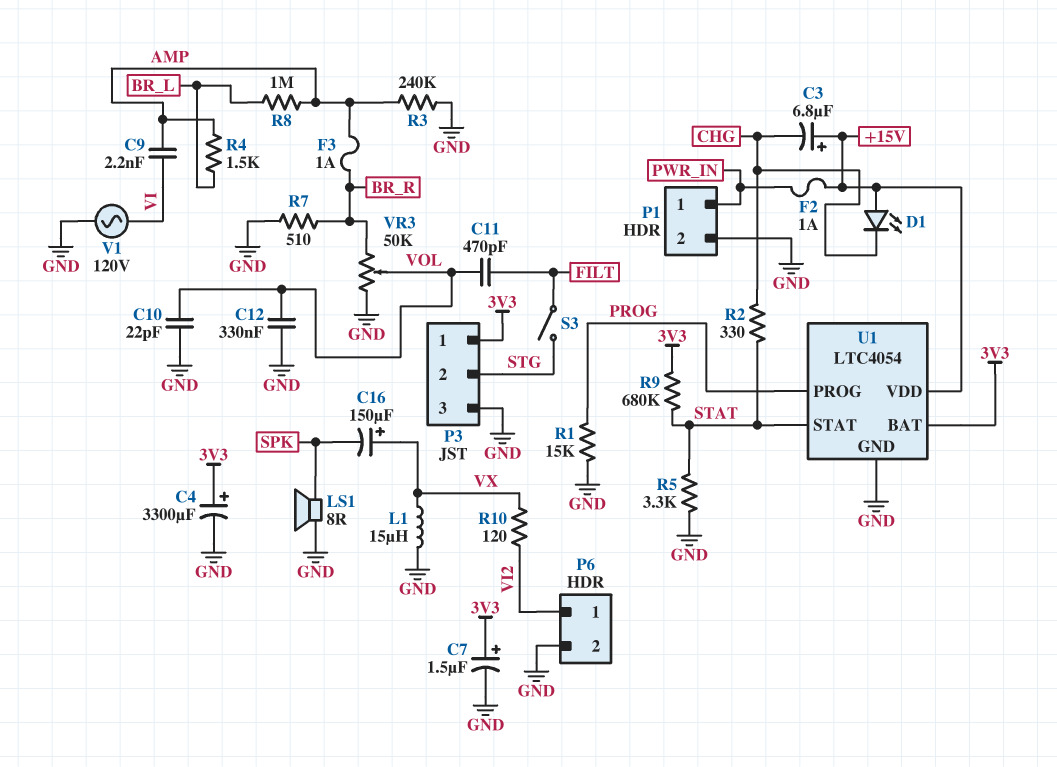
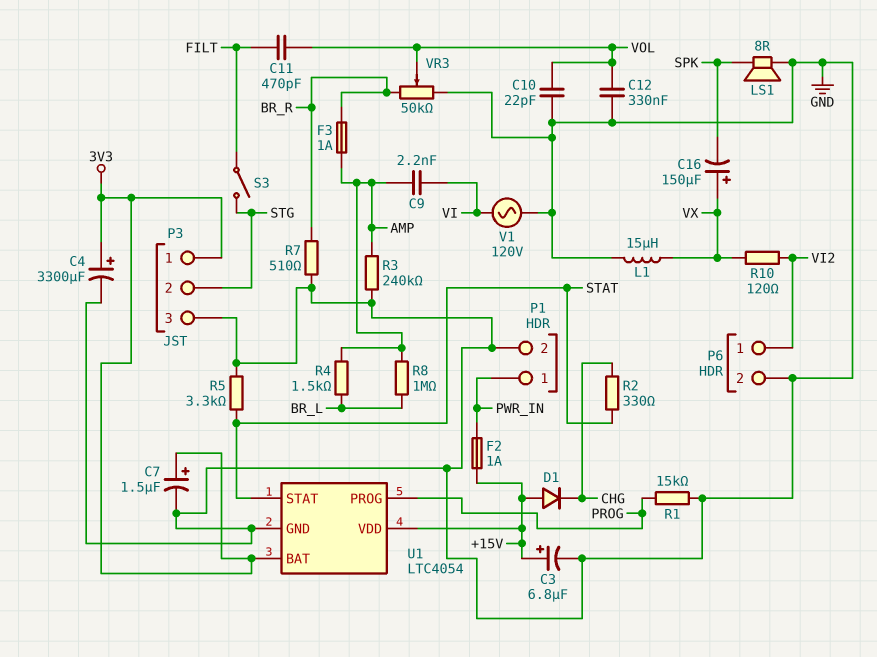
C3: 6.8uF (plus +15V, minus CHG) -> 6.8uF (plus +15V, minus GND)
D1: LED (A +15V, K CHG) -> diode (A +15V, K CHG)
R9: 680k (3V3, STAT) -> none

